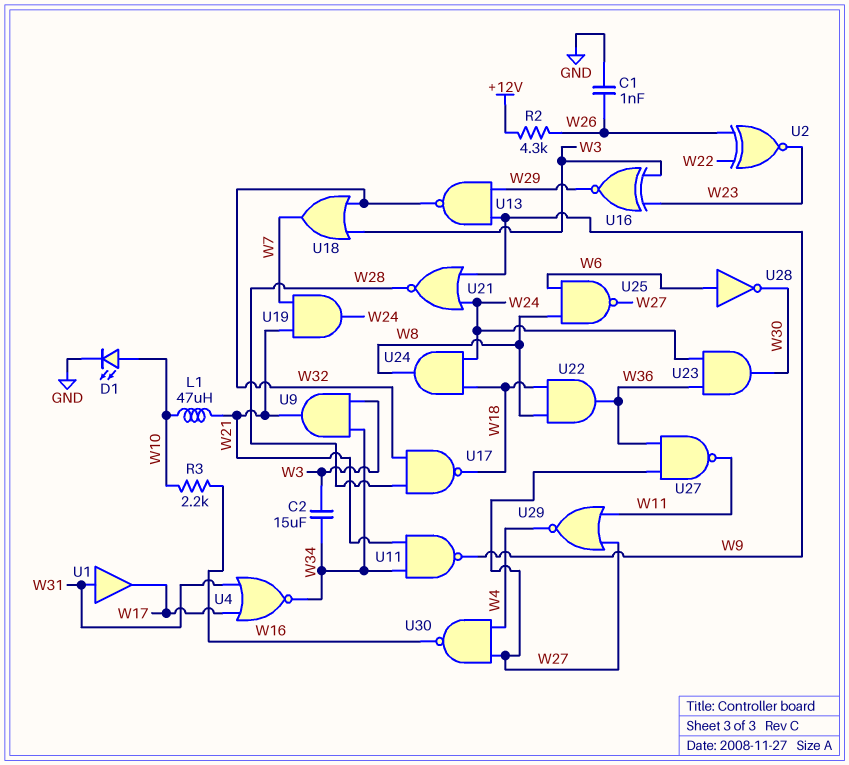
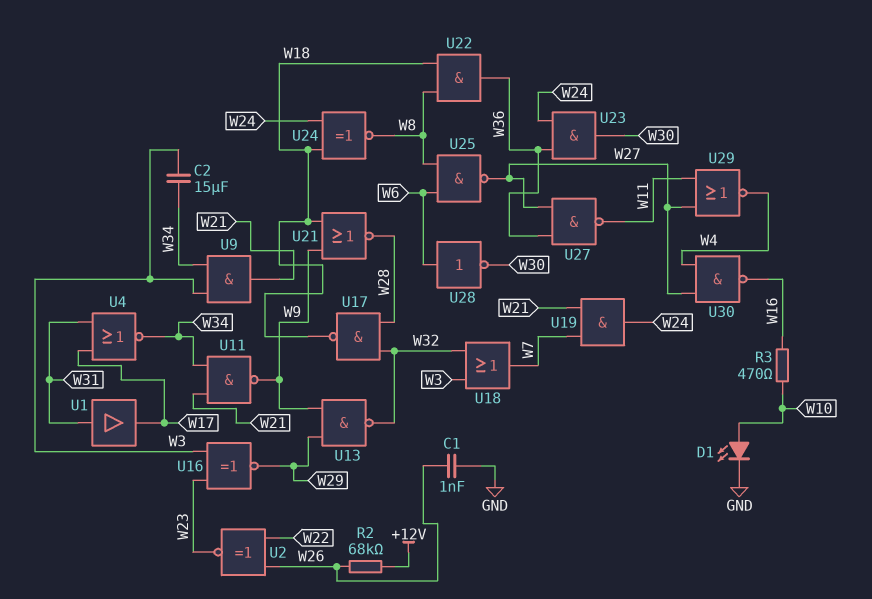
L1: 47uH (W10, W21) -> none
R2: 4.3k (+12V, W26) -> 68k (+12V, W26)
R3: 2.2k (W10, W16) -> 470 (W10, W16)
U21: NOR (in W9, in W24, out W28) -> NOR (in W9, in W18, out W28)
U24: AND (in W18, in W24, out W8) -> XNOR (in W18, in W24, out W8)

